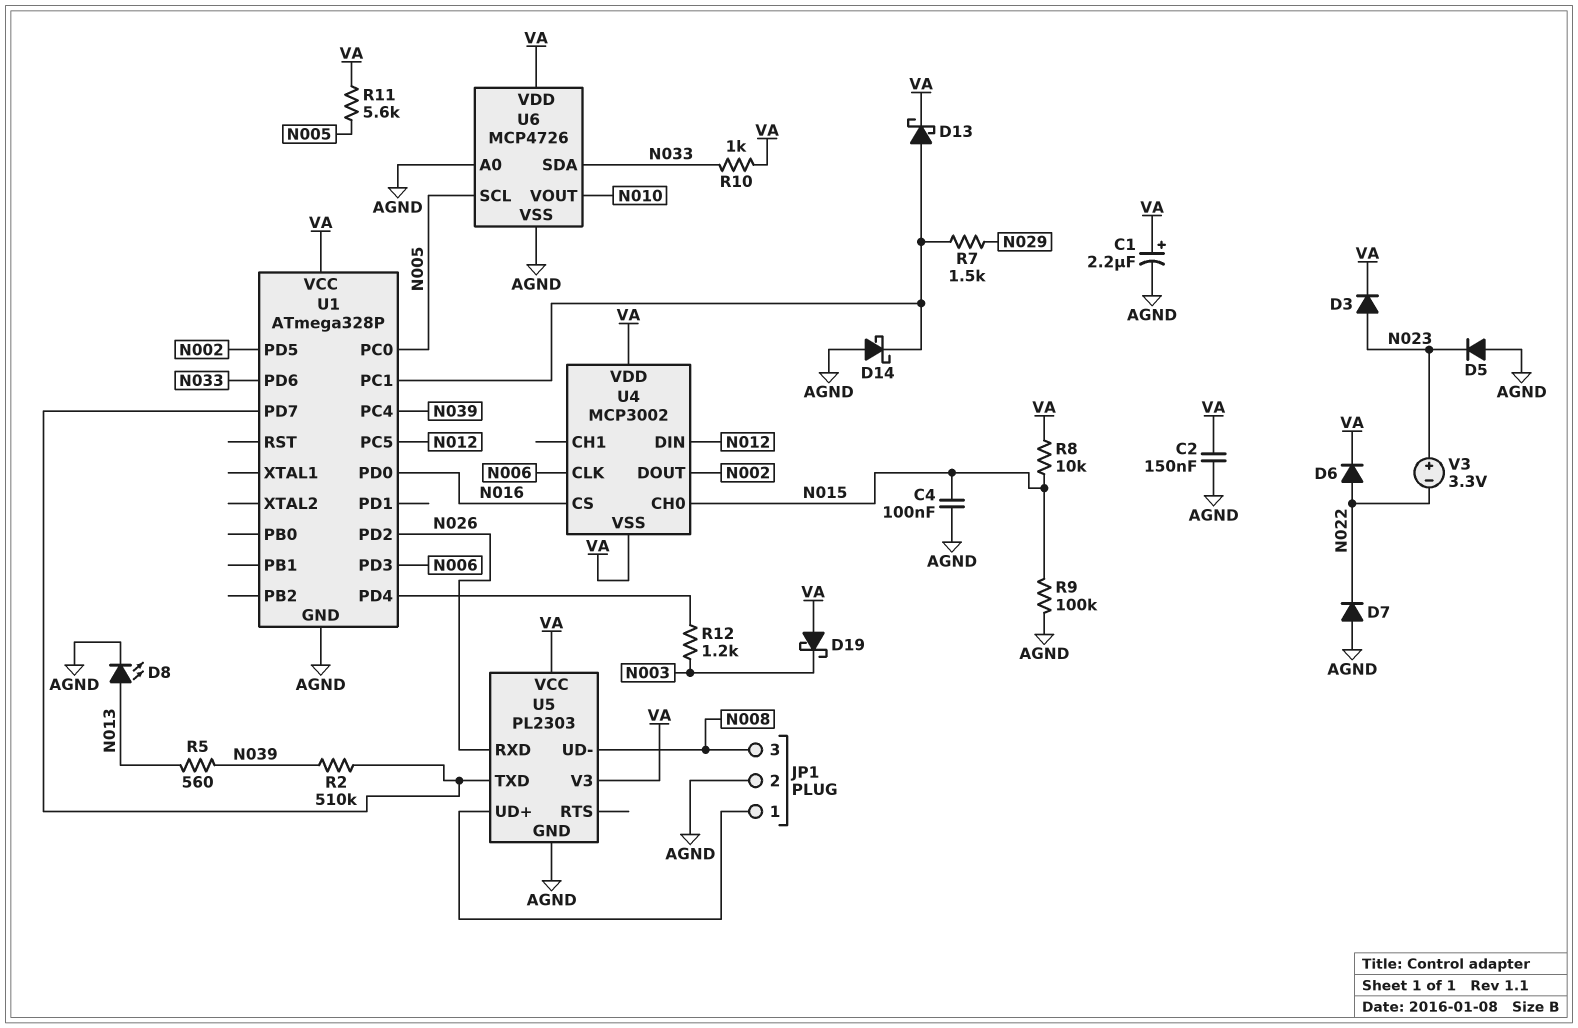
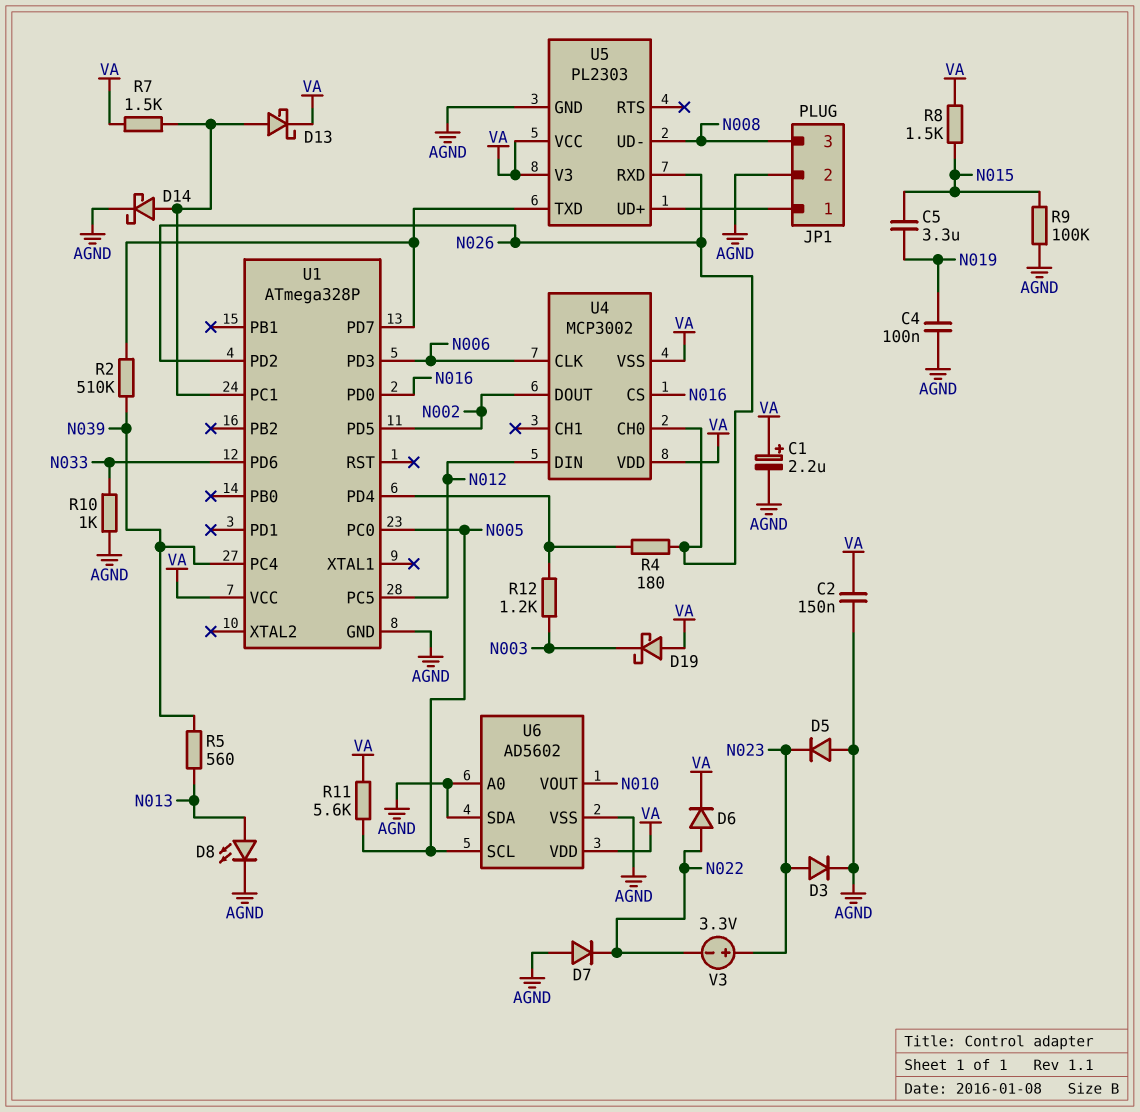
C4: 100nF (AGND, N015) -> 100nF (AGND, N019)
C5: none -> 3.3uF (N015, N019)
D3: diode (A N023, K VA) -> diode (A N023, K AGND)
D14: schottky (A AGND, K U1/PC1) -> schottky (A U1/PC1, K AGND)
R4: none -> 180 (N026, U1/PD4)
R7: 1.5k (N029, U1/PC1) -> 1.5k (U1/PC1, VA)
R8: 10k (N015, VA) -> 1.5k (N015, VA)
R10: 1k (N033, VA) -> 1k (AGND, N033)
U4 pin CH0: N015 -> N026
U6: MCP4726 -> AD5602
U6 pin SDA: N033 -> AGND

